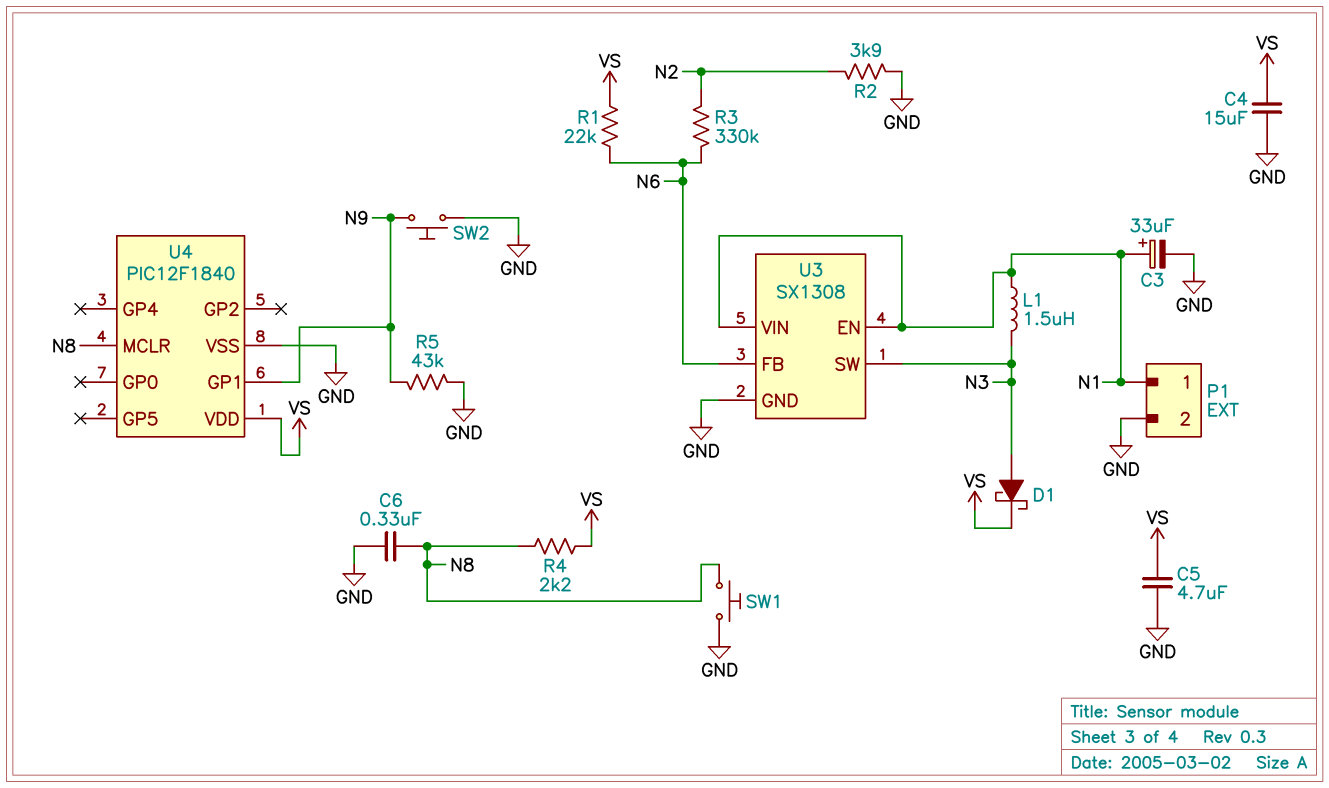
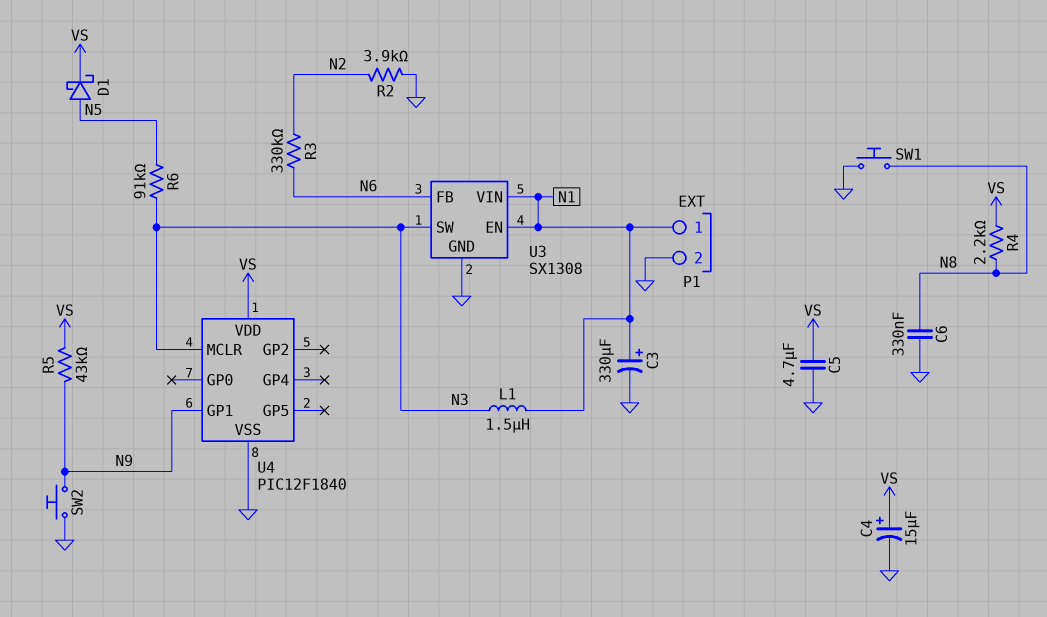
C3: 33uF (plus N1, minus GND) -> 330uF (plus N1, minus GND)
C4: 15uF (GND, VS) -> 15uF (plus VS, minus GND)
D1: schottky (A N3, K VS) -> schottky (A N5, K VS)
R1: 22k (N6, VS) -> none
R5: 43k (GND, N9) -> 43k (N9, VS)
R6: none -> 91k (N3, N5)
U4 pin MCLR: N8 -> N3

